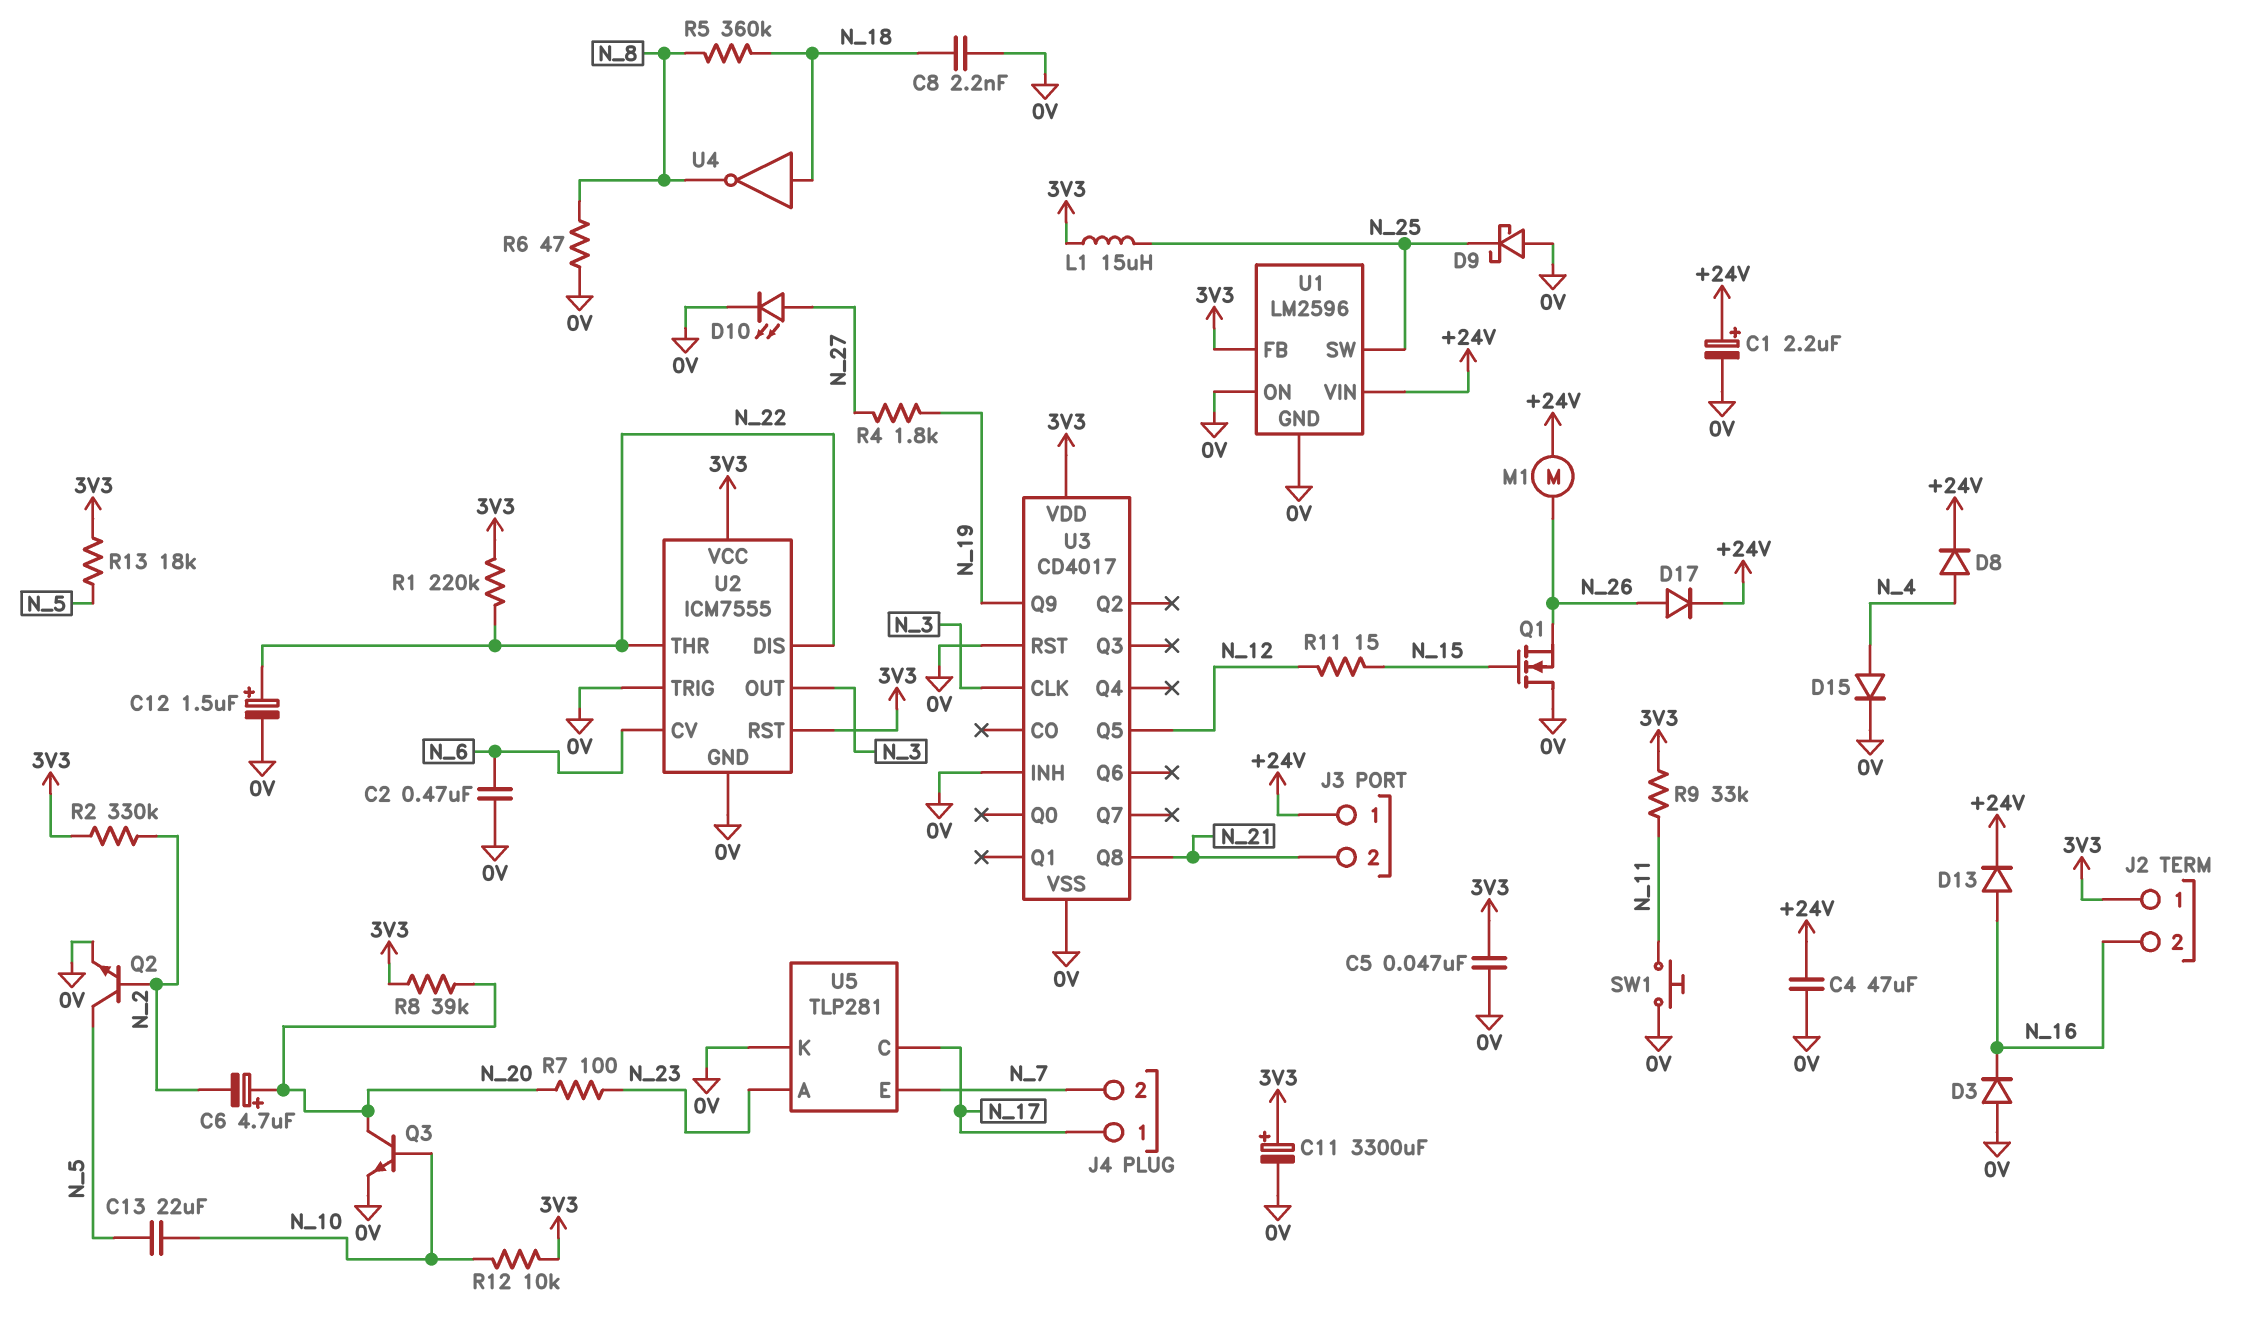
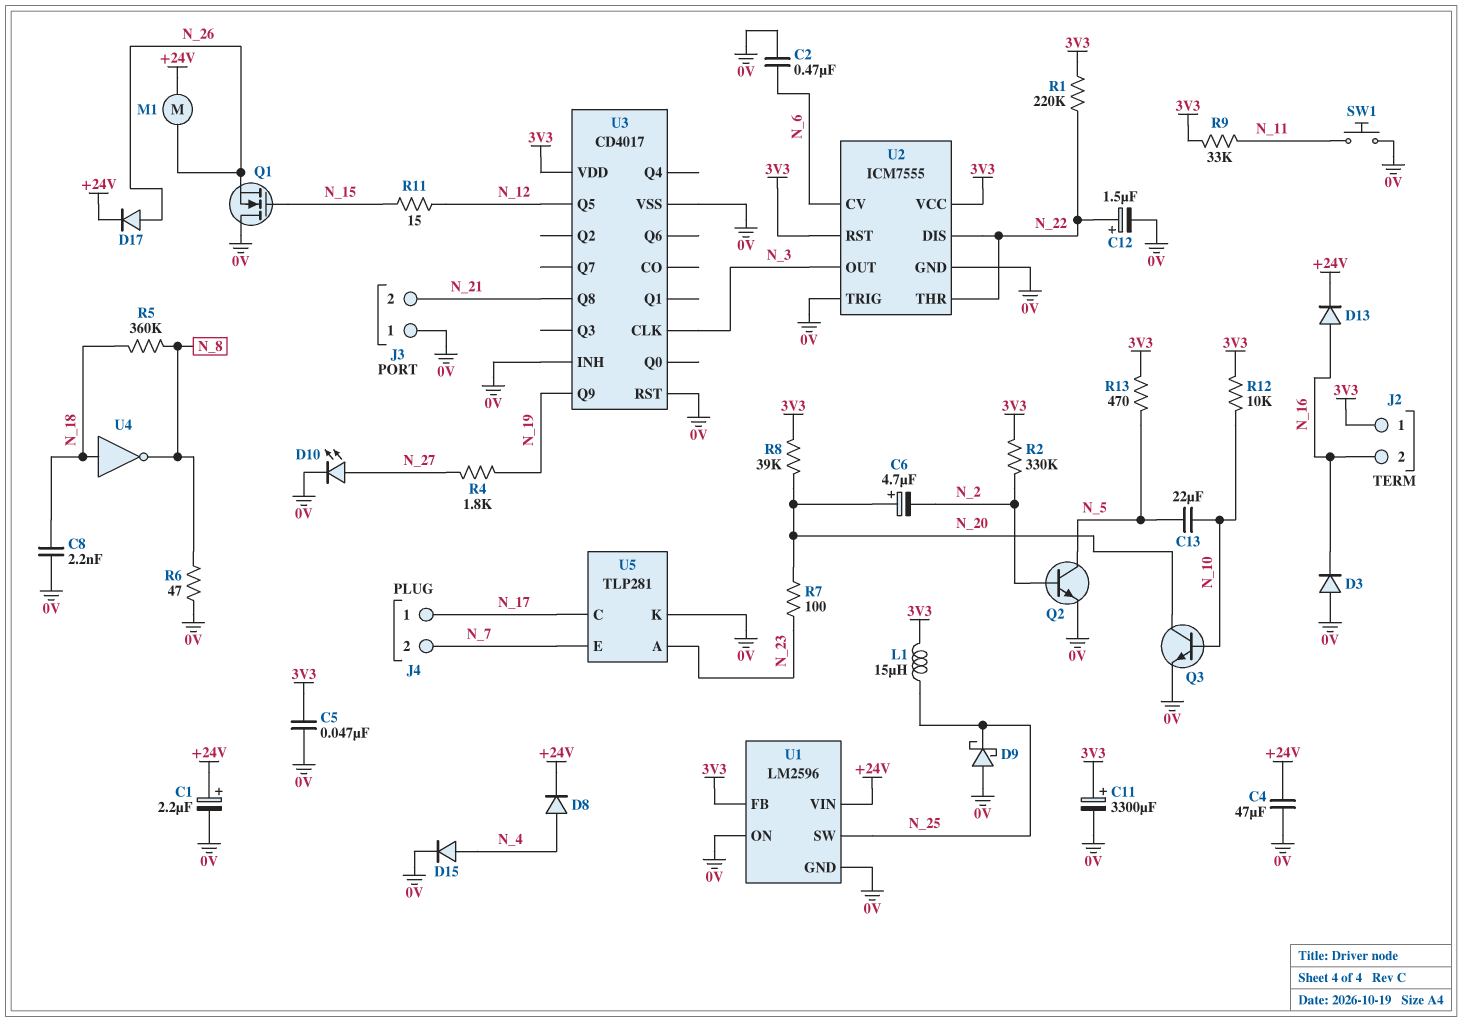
J3 pin 1: +24V -> 0V
R13: 18k (3V3, N_5) -> 470 (3V3, N_5)

